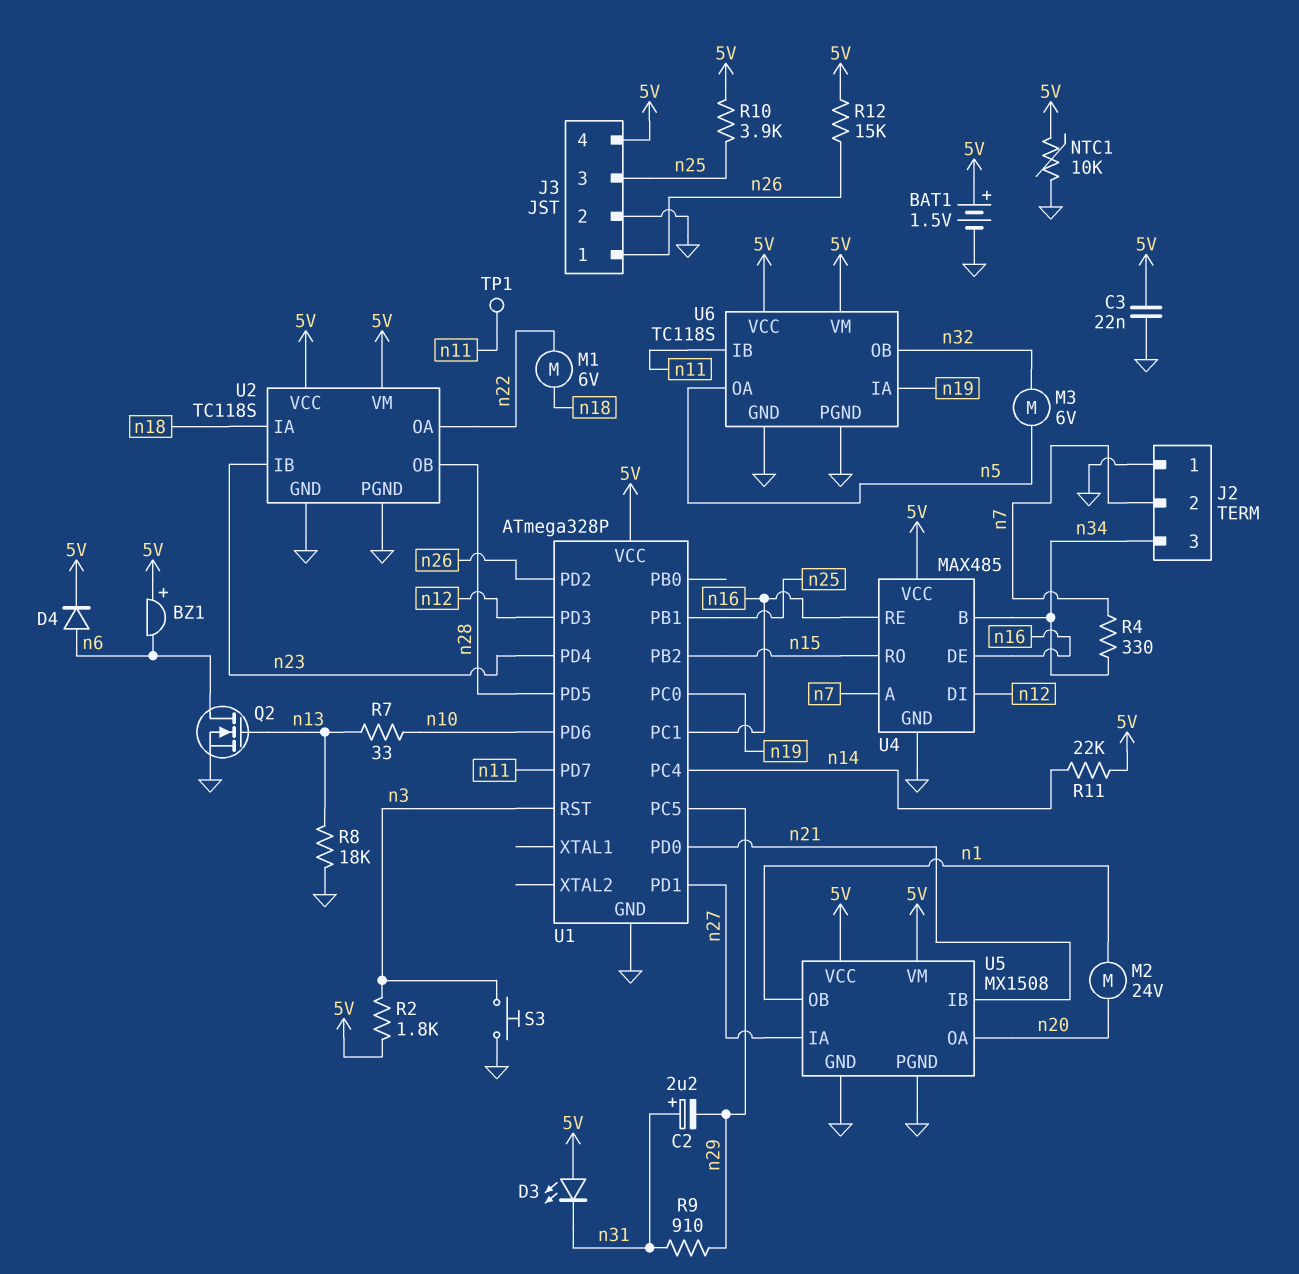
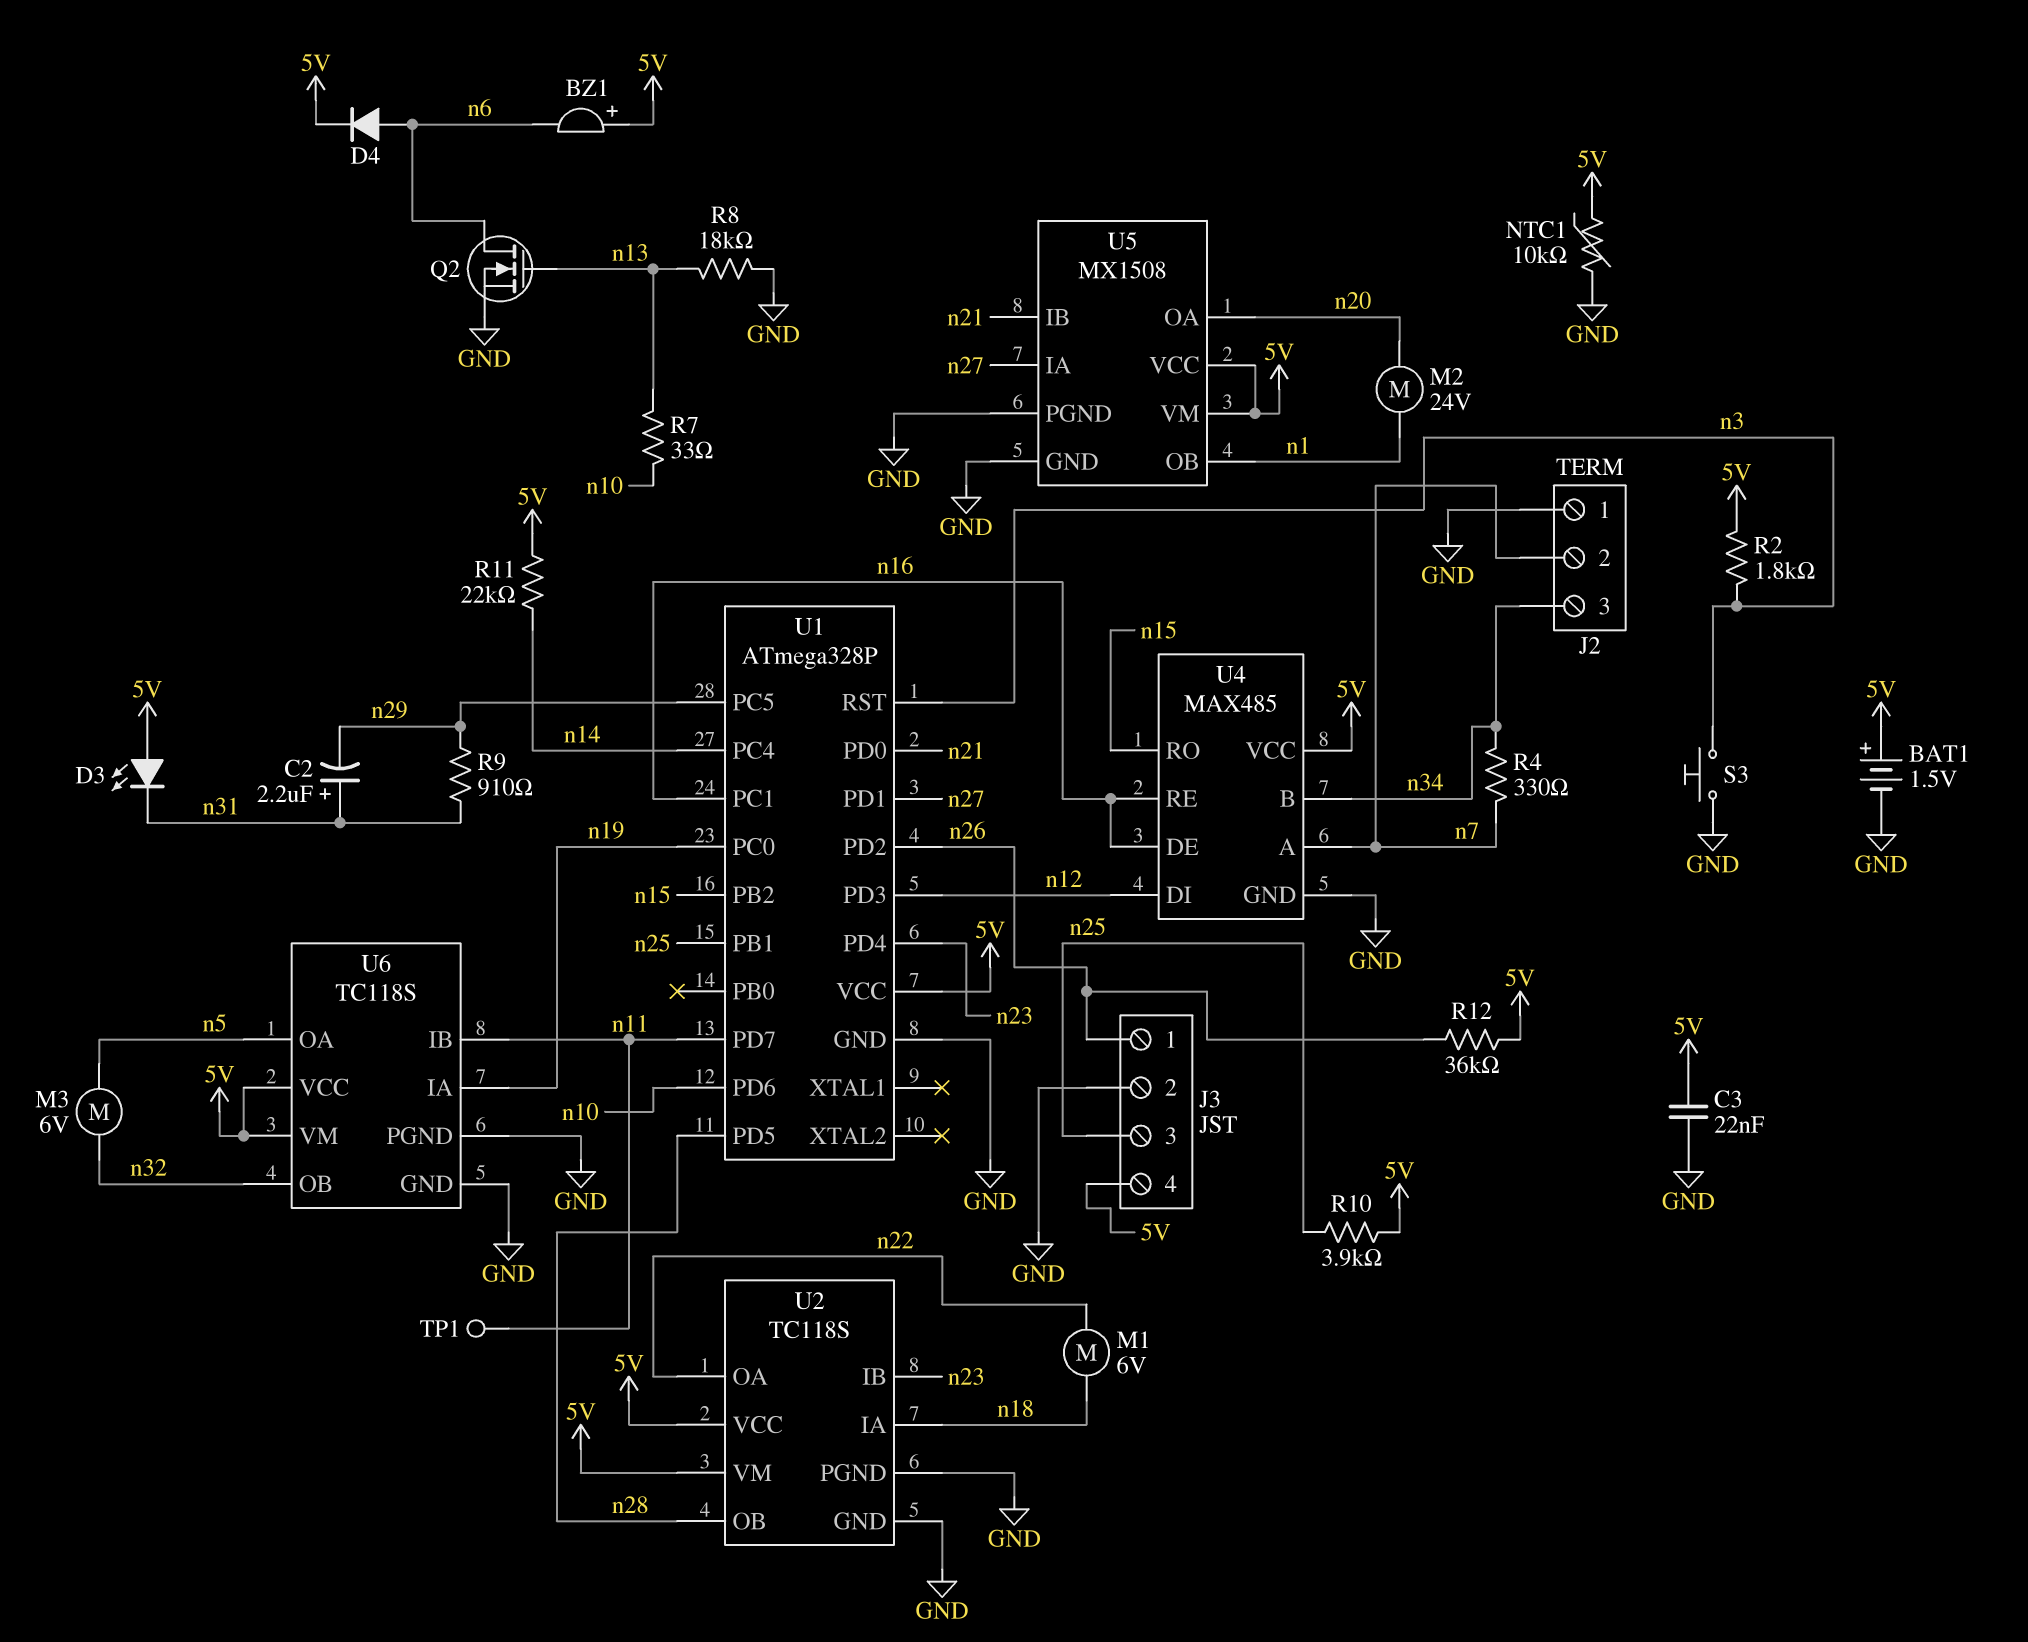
R12: 15k (5V, n26) -> 36k (5V, n26)

